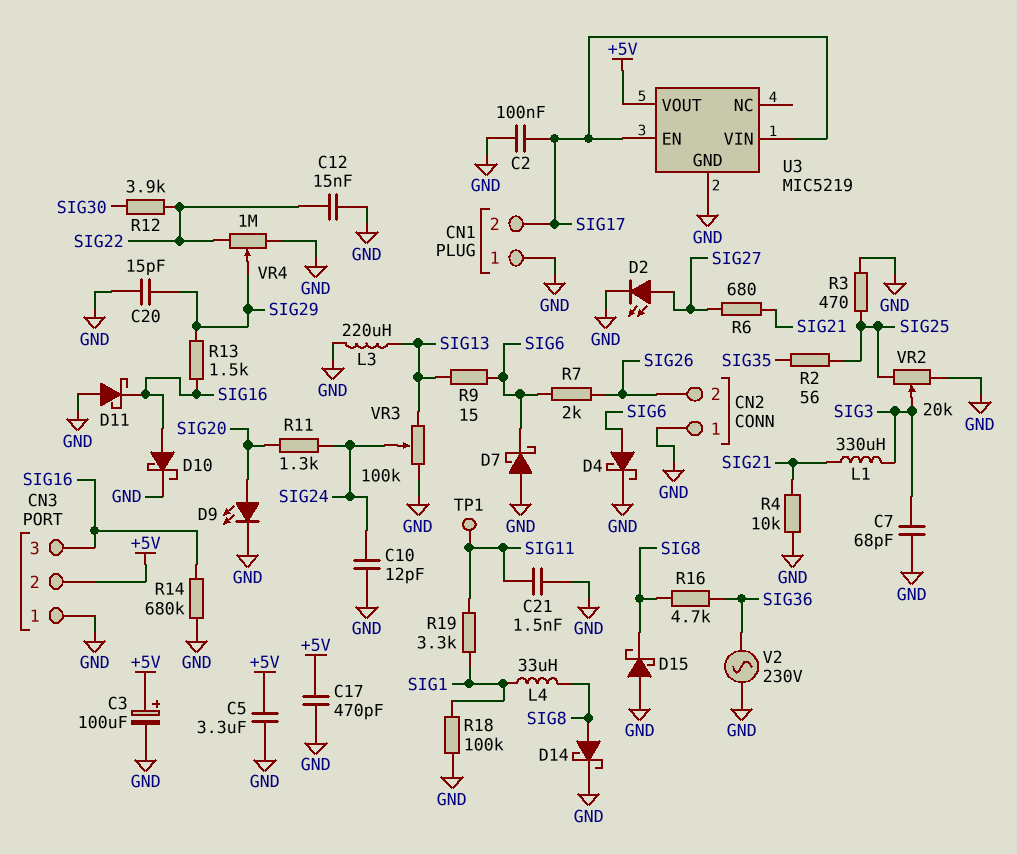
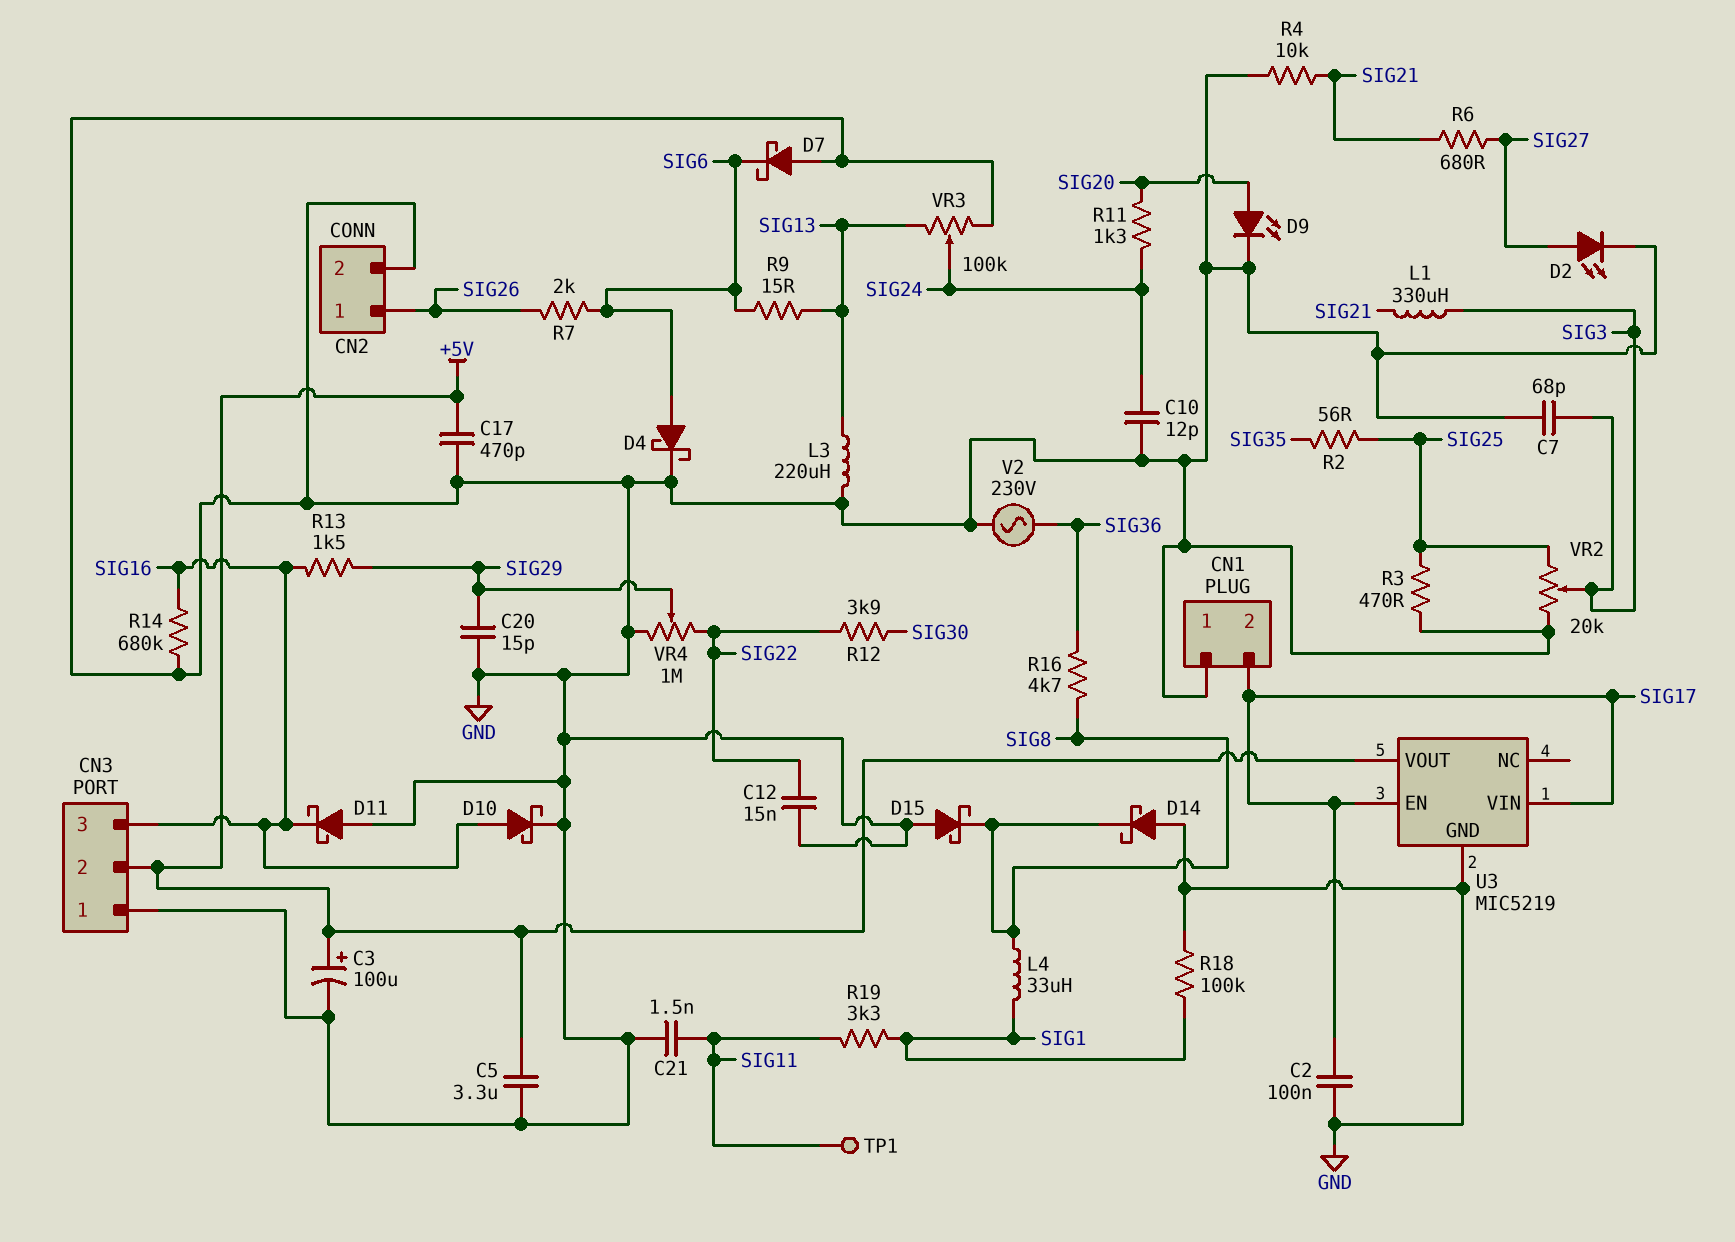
CN2 pin 1: GND -> SIG26
CN2 pin 2: SIG26 -> GND
D14: schottky (A SIG8, K GND) -> schottky (A GND, K SIG8)

